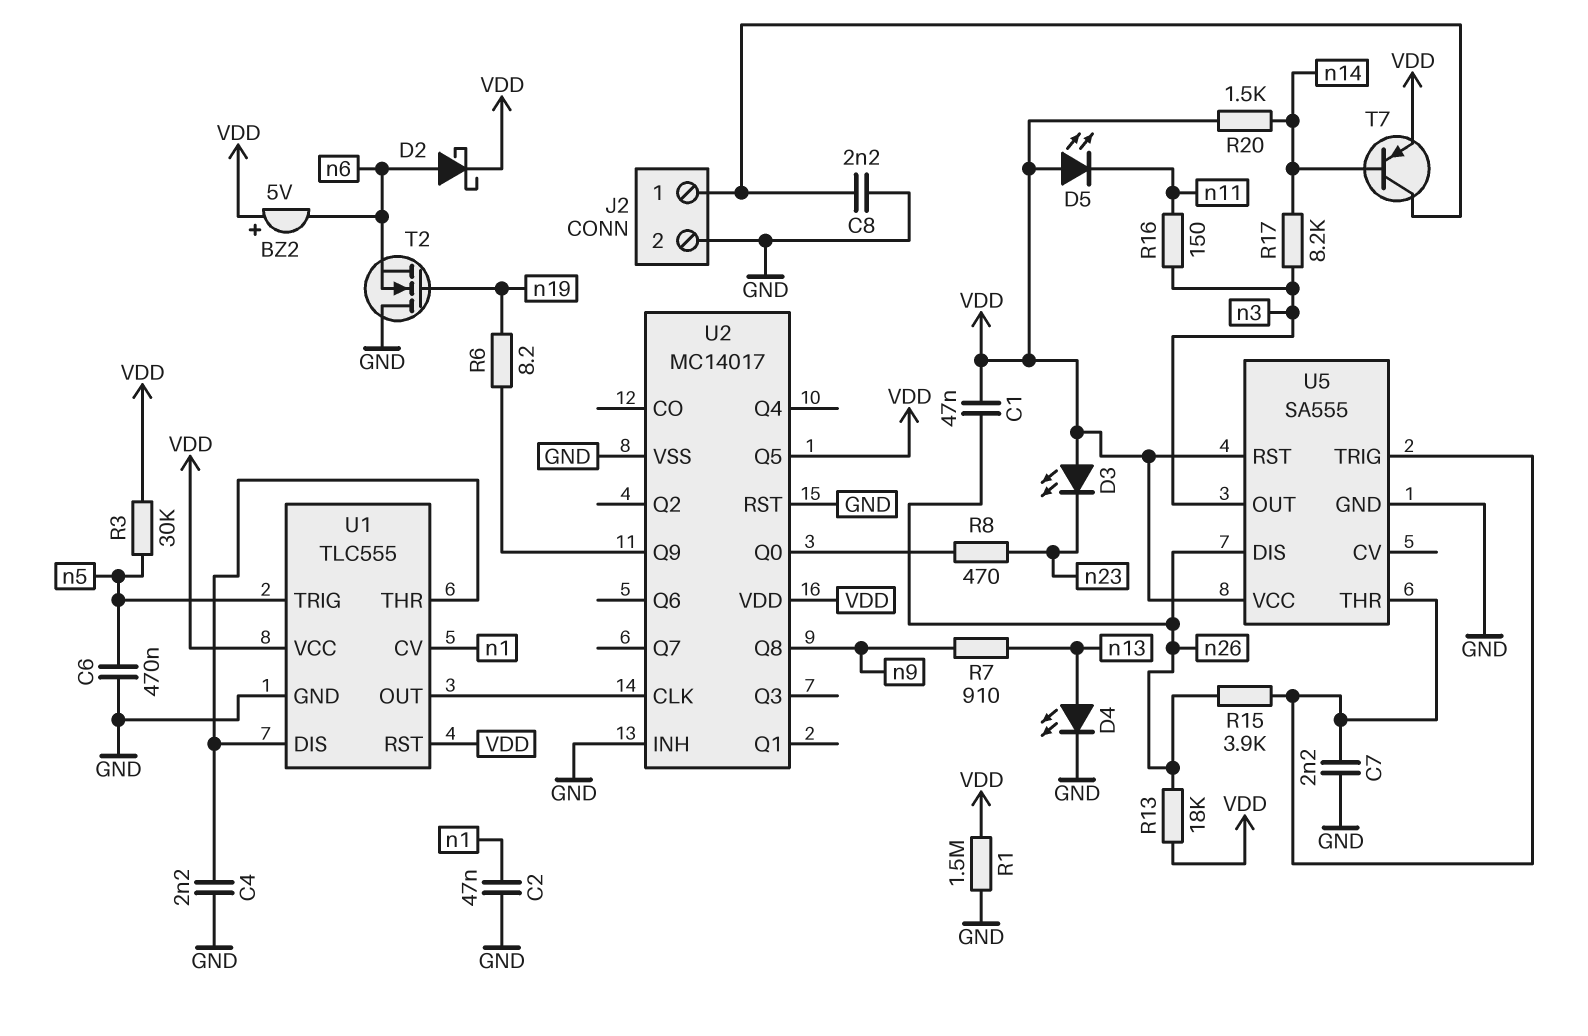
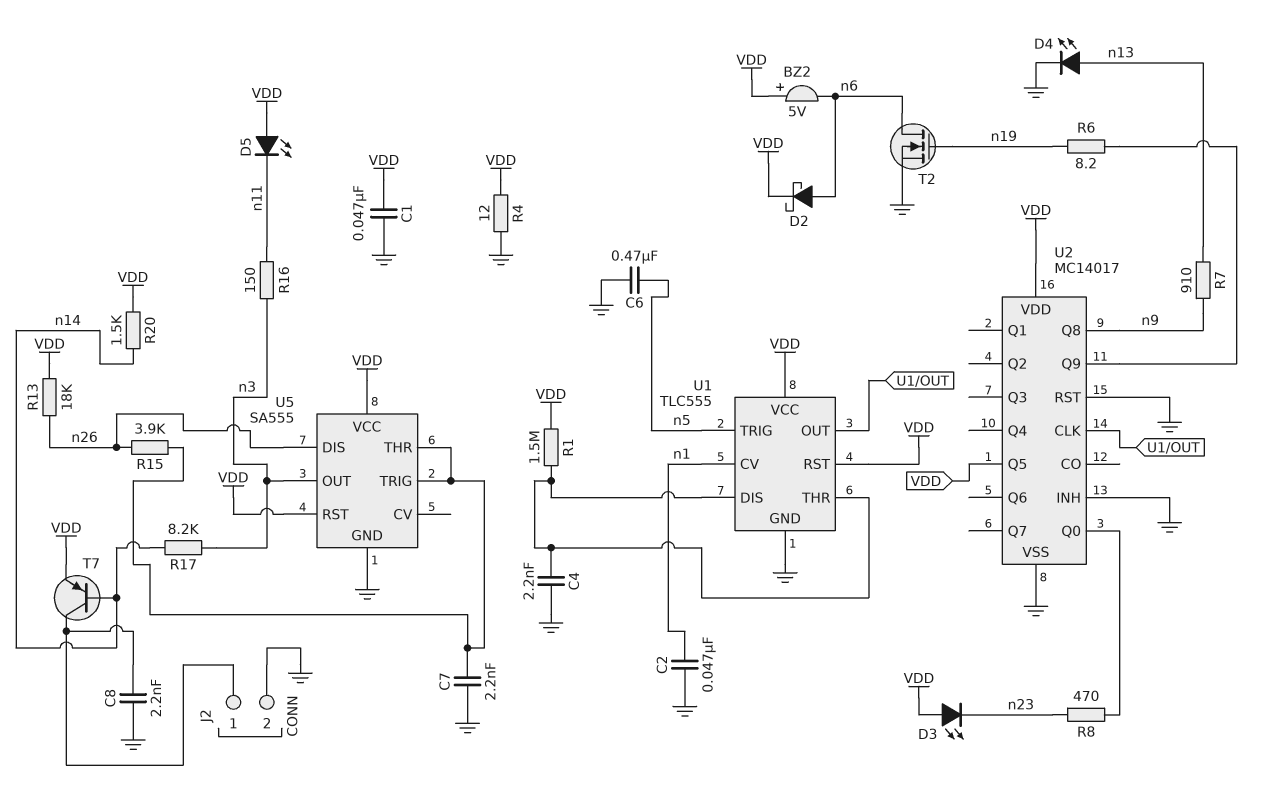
C1: 47nF (VDD, n26) -> 47nF (GND, VDD)
R1: 1.5M (GND, VDD) -> 1.5M (U1/DIS, VDD)
R3: 30k (VDD, n5) -> none
R4: none -> 12 (GND, VDD)
T2: NMOS (G n19, D GND, S n6) -> NMOS (G n19, D n6, S GND)

